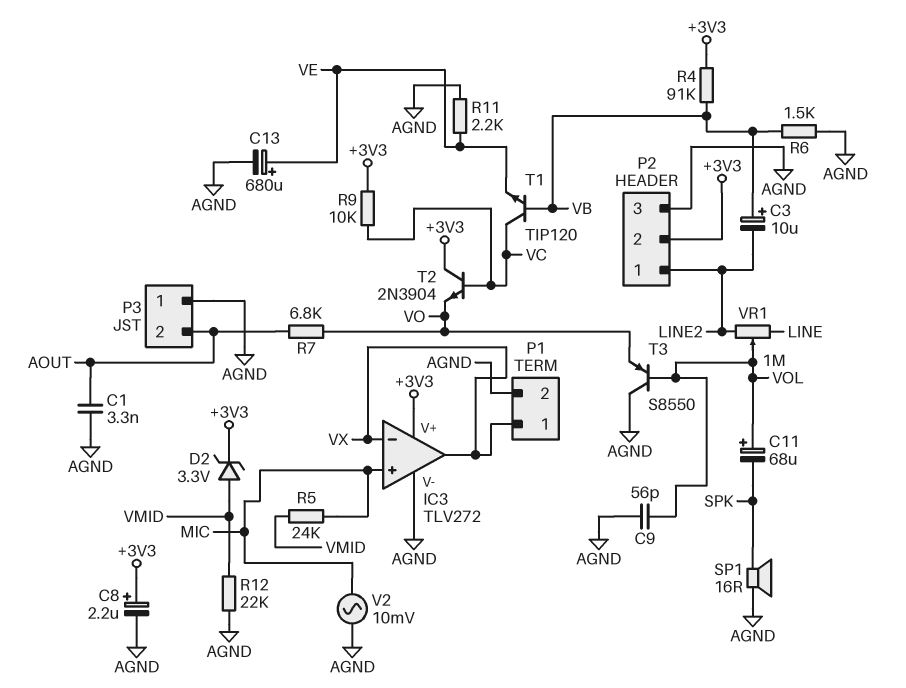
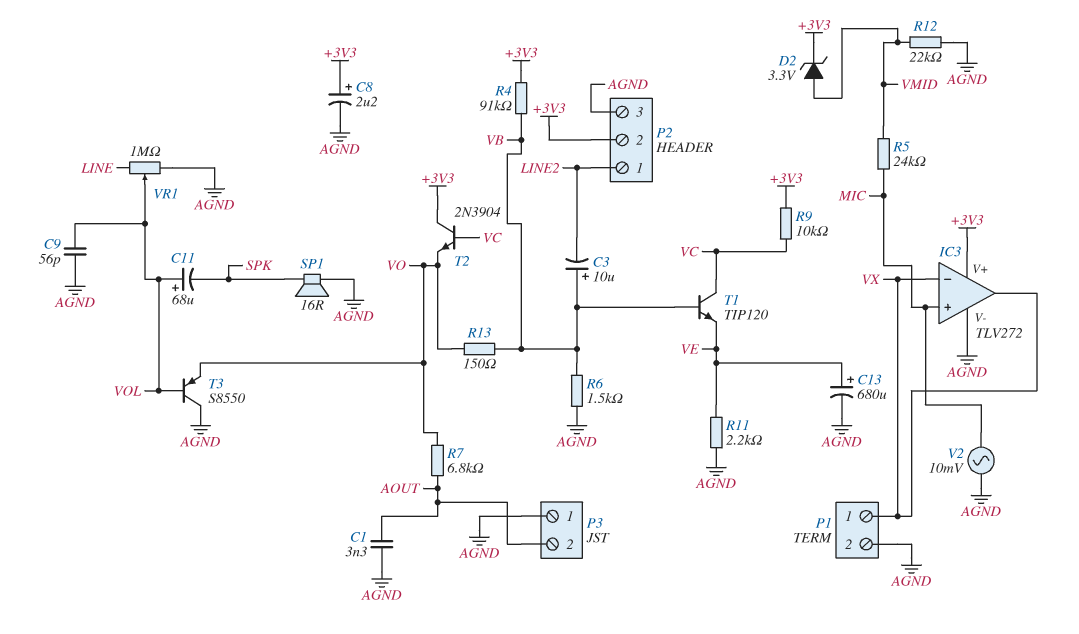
R13: none -> 150 (VB, VO)
VR1: 1M (LINE, LINE2, wiper VOL) -> 1M (AGND, LINE, wiper VOL)

